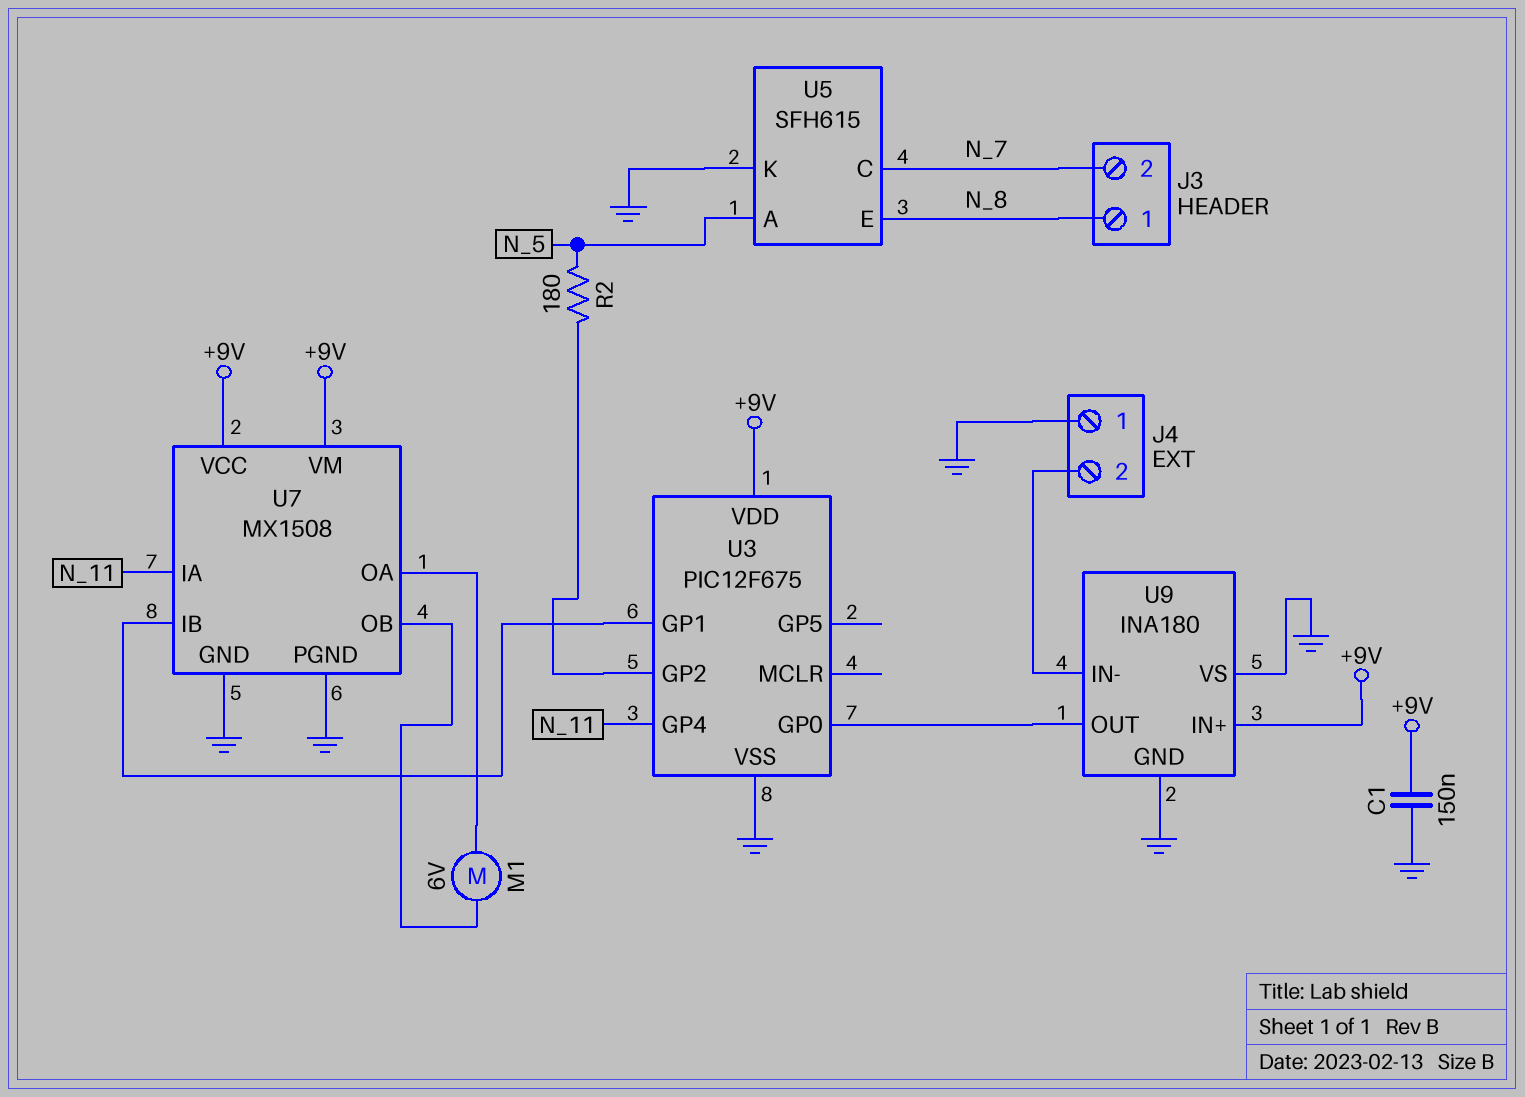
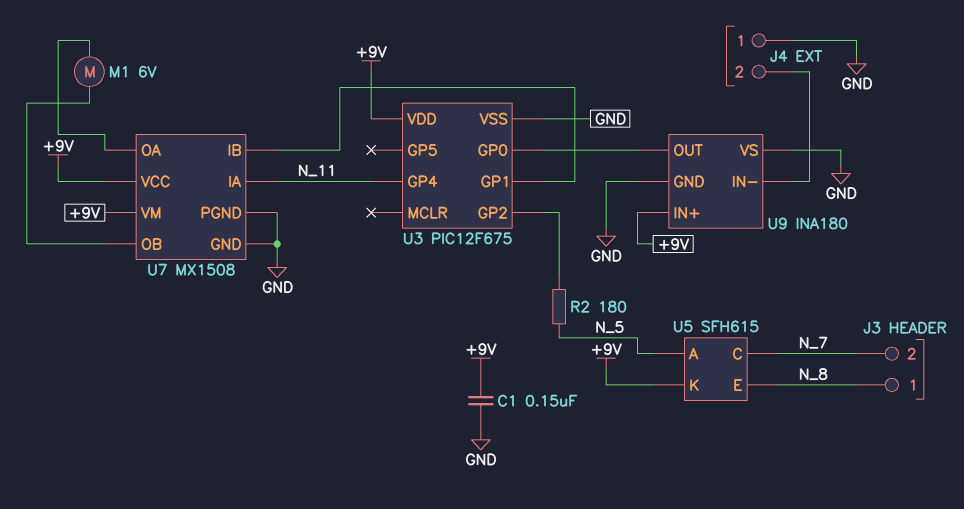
U5 pin K: GND -> +9V

